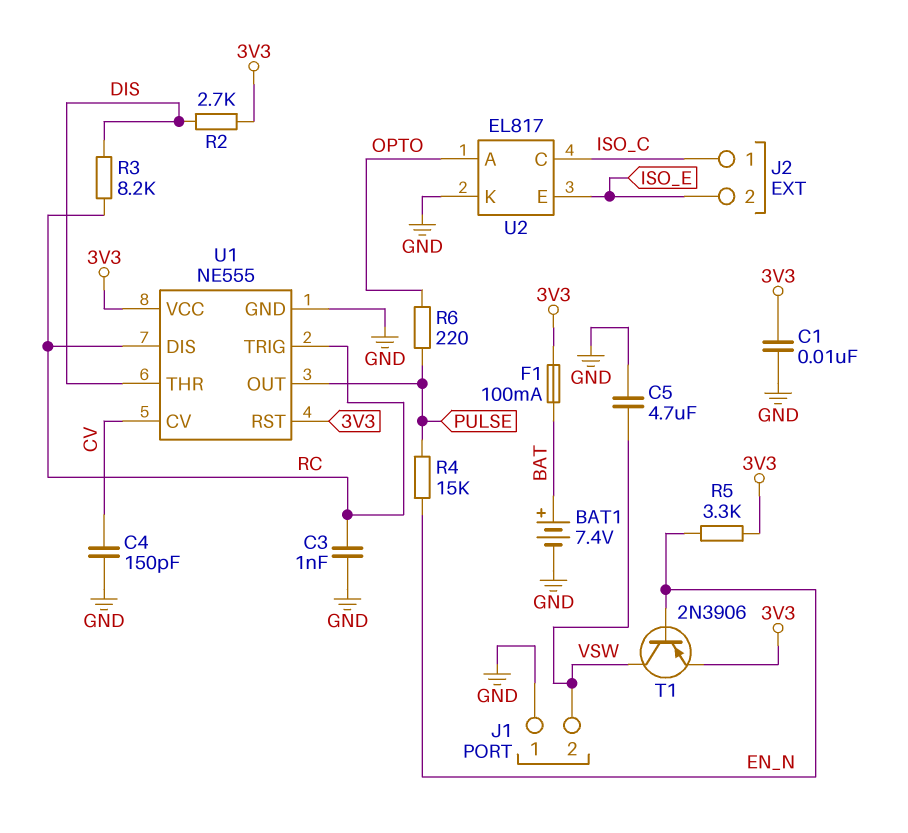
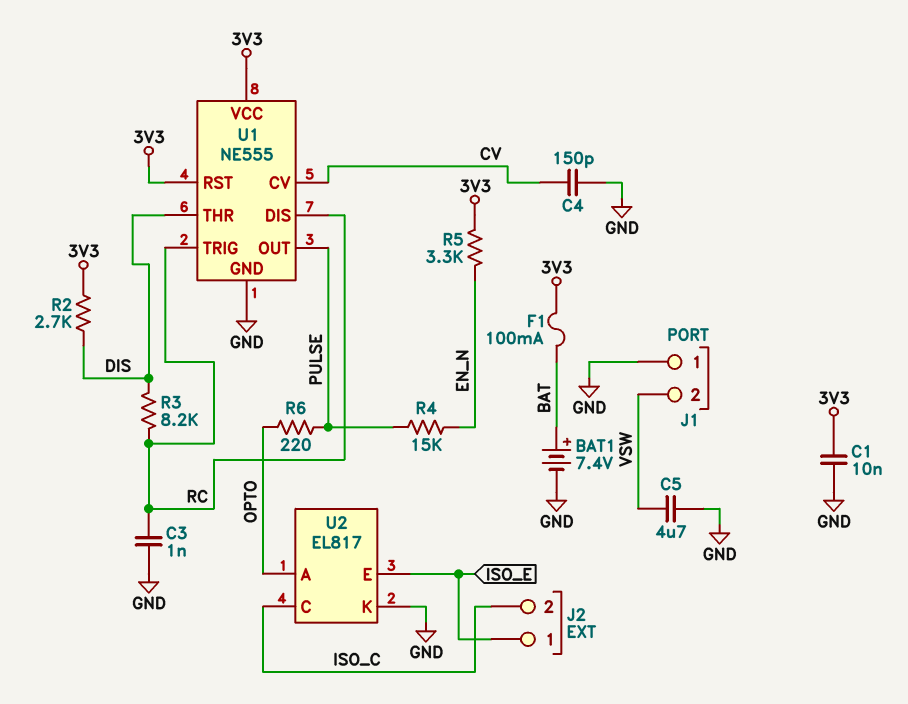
J2 pin 1: ISO_C -> ISO_E
J2 pin 2: ISO_E -> ISO_C
T1: PNP 2N3906 (B EN_N, C VSW, E 3V3) -> none

